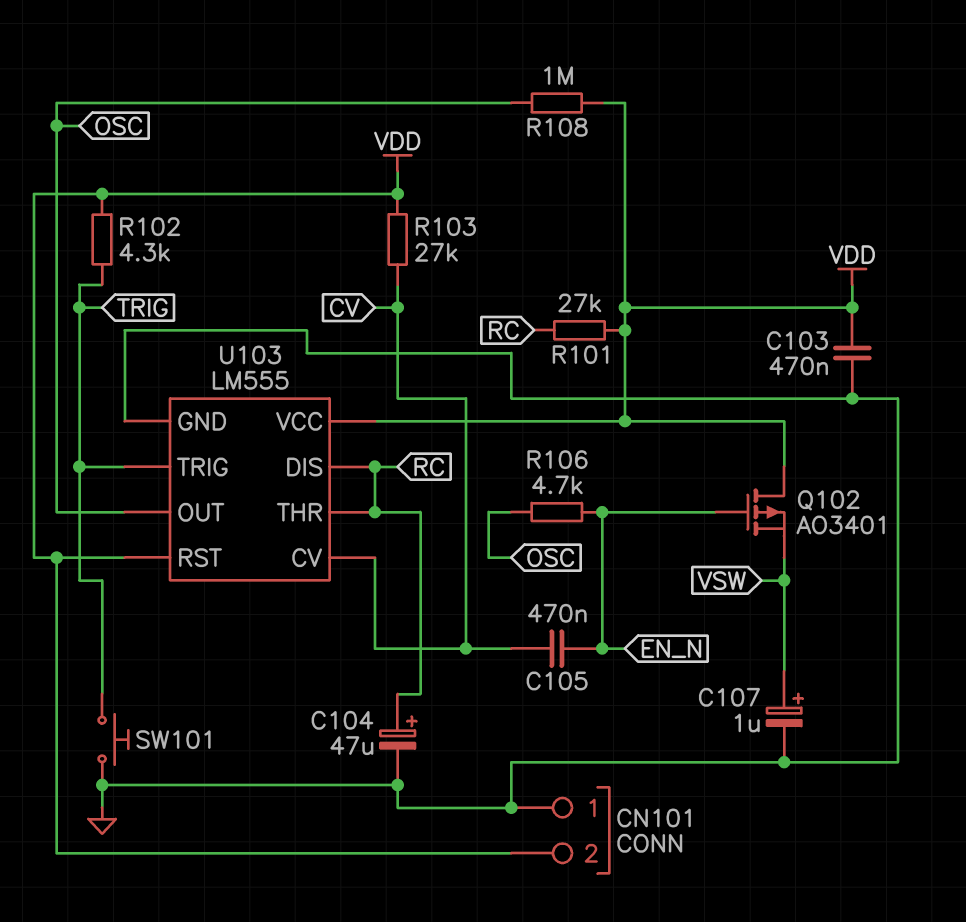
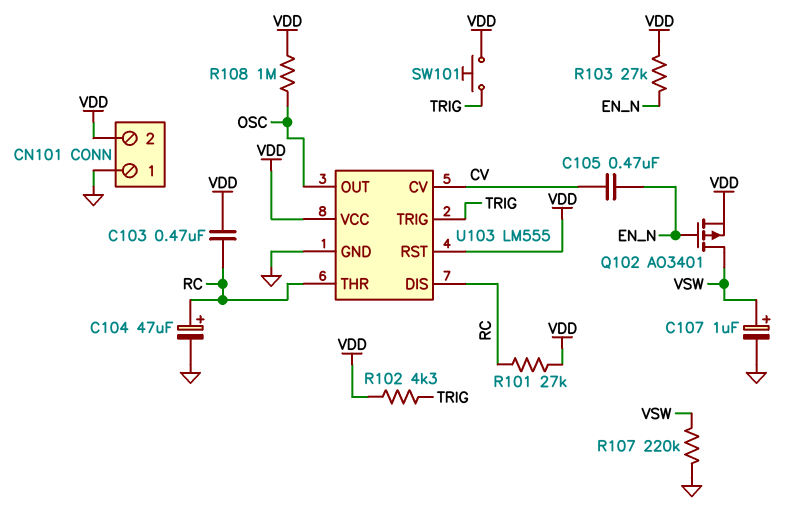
C103: 470nF (GND, VDD) -> 470nF (RC, VDD)
Q102: PMOS AO3401 (G EN_N, D VDD, S VSW) -> PMOS AO3401 (G EN_N, D VSW, S VDD)
R103: 27k (CV, VDD) -> 27k (EN_N, VDD)
R106: 4.7k (EN_N, OSC) -> none
R107: none -> 220k (GND, VSW)
SW101: button (GND, TRIG) -> button (TRIG, VDD)

